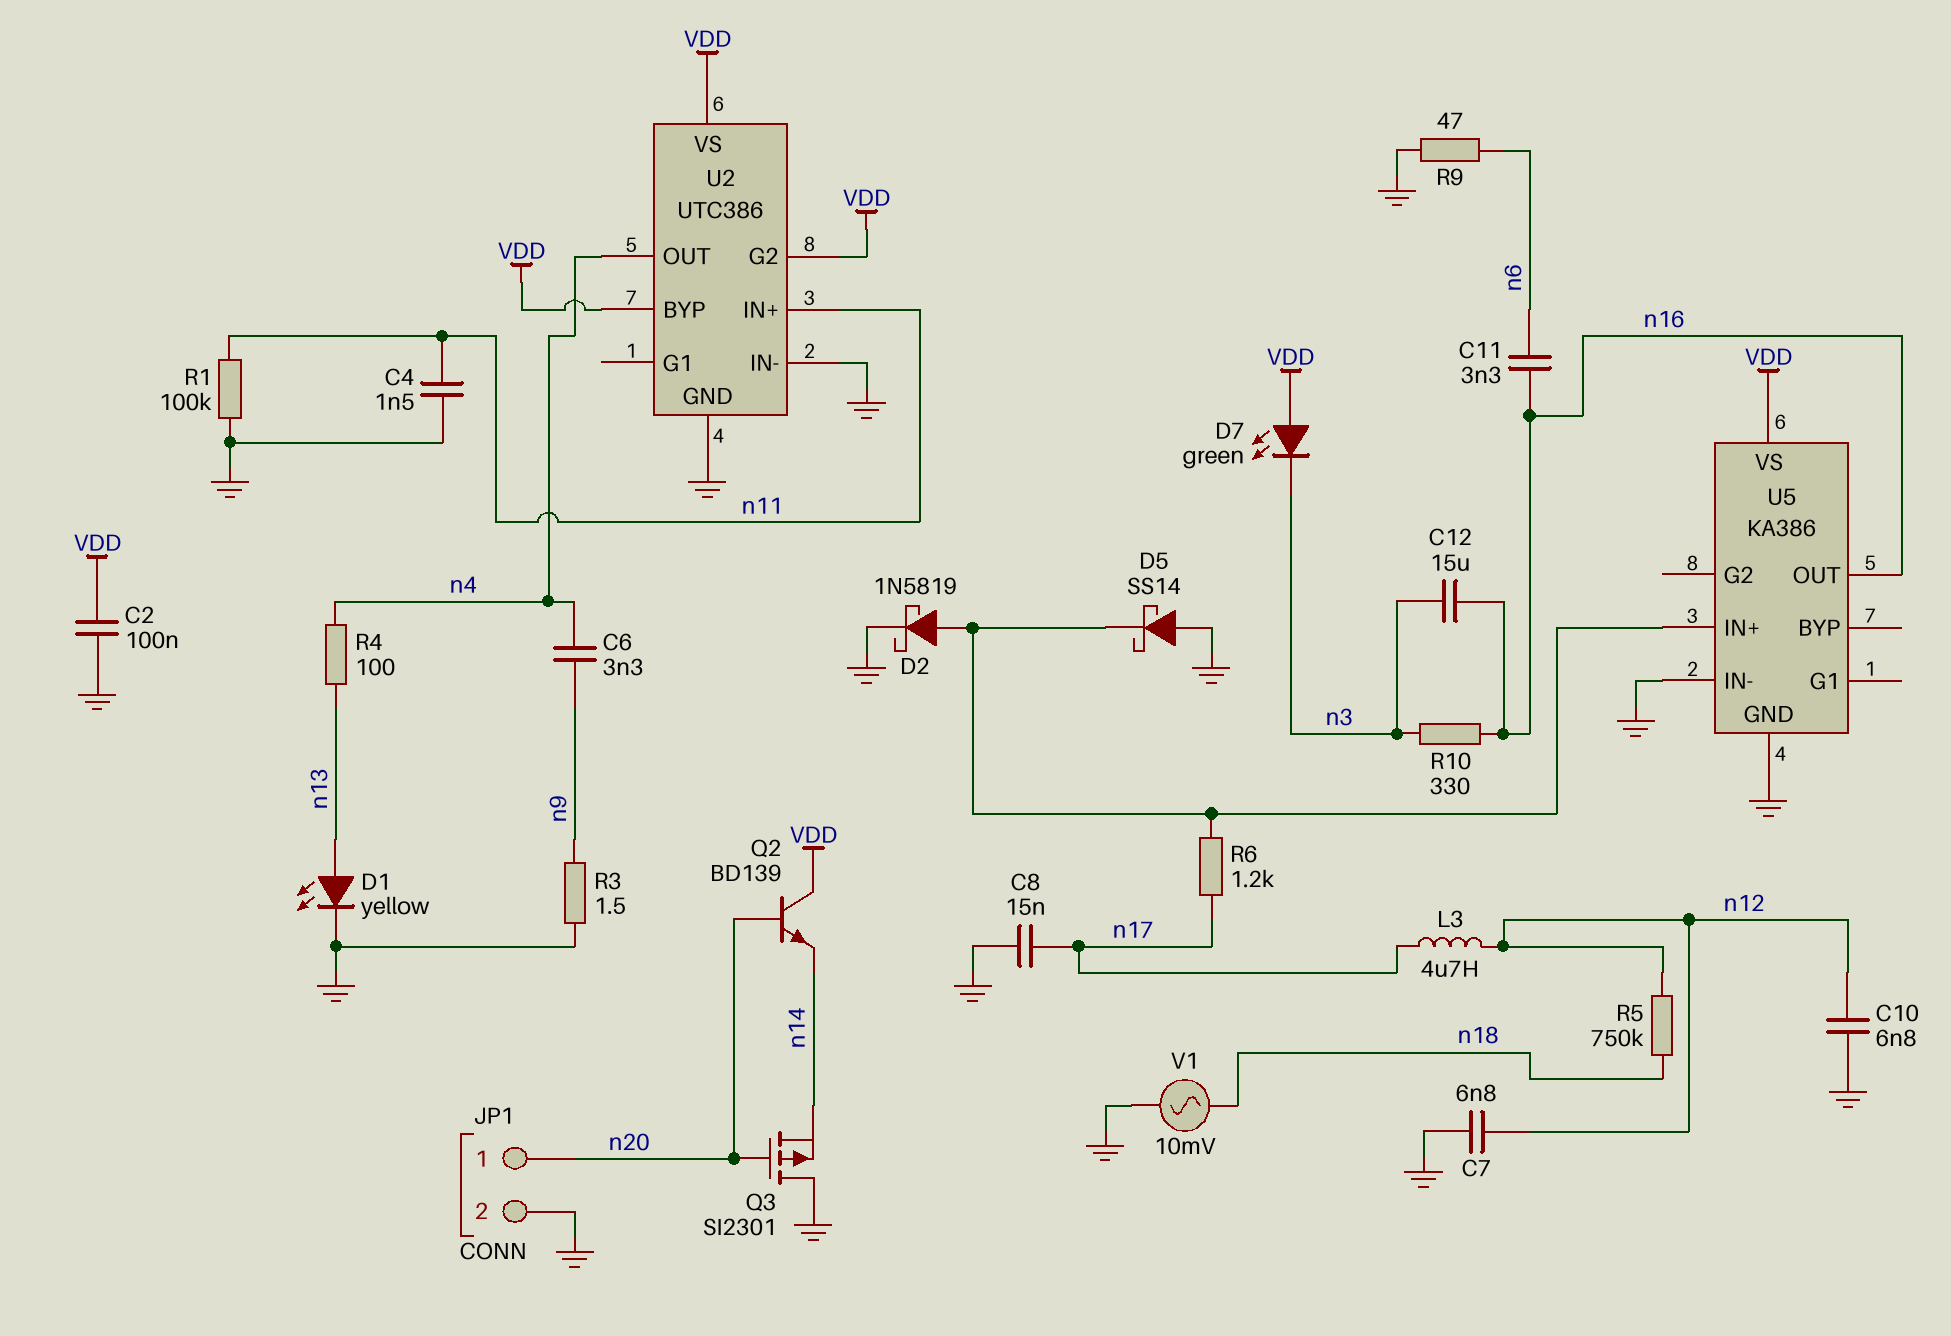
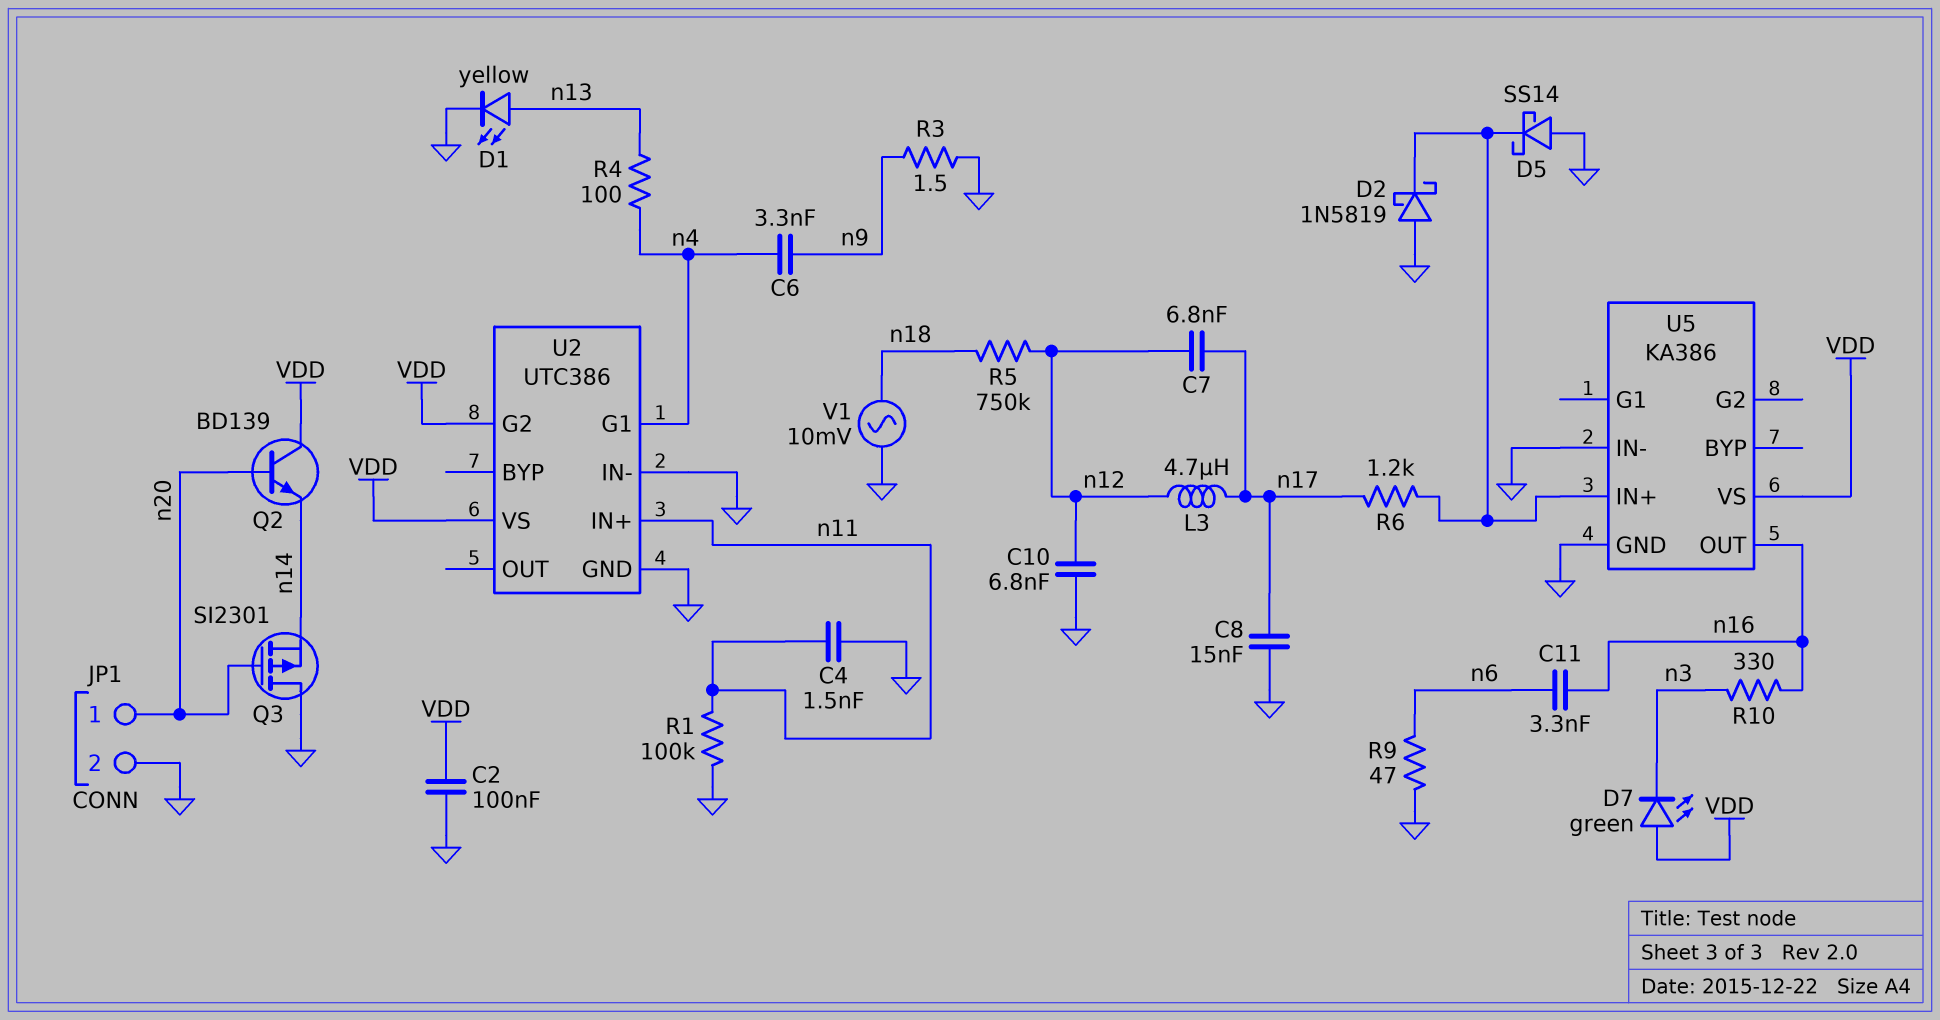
C7: 6.8nF (GND, n12) -> 6.8nF (n12, n17)
C12: 15uF (n3, n16) -> none
D2: schottky 1N5819 (A U5/IN+, K GND) -> schottky 1N5819 (A GND, K U5/IN+)
U2 pin BYP: VDD -> none
U2 pin G1: none -> n4
U2 pin OUT: n4 -> none

